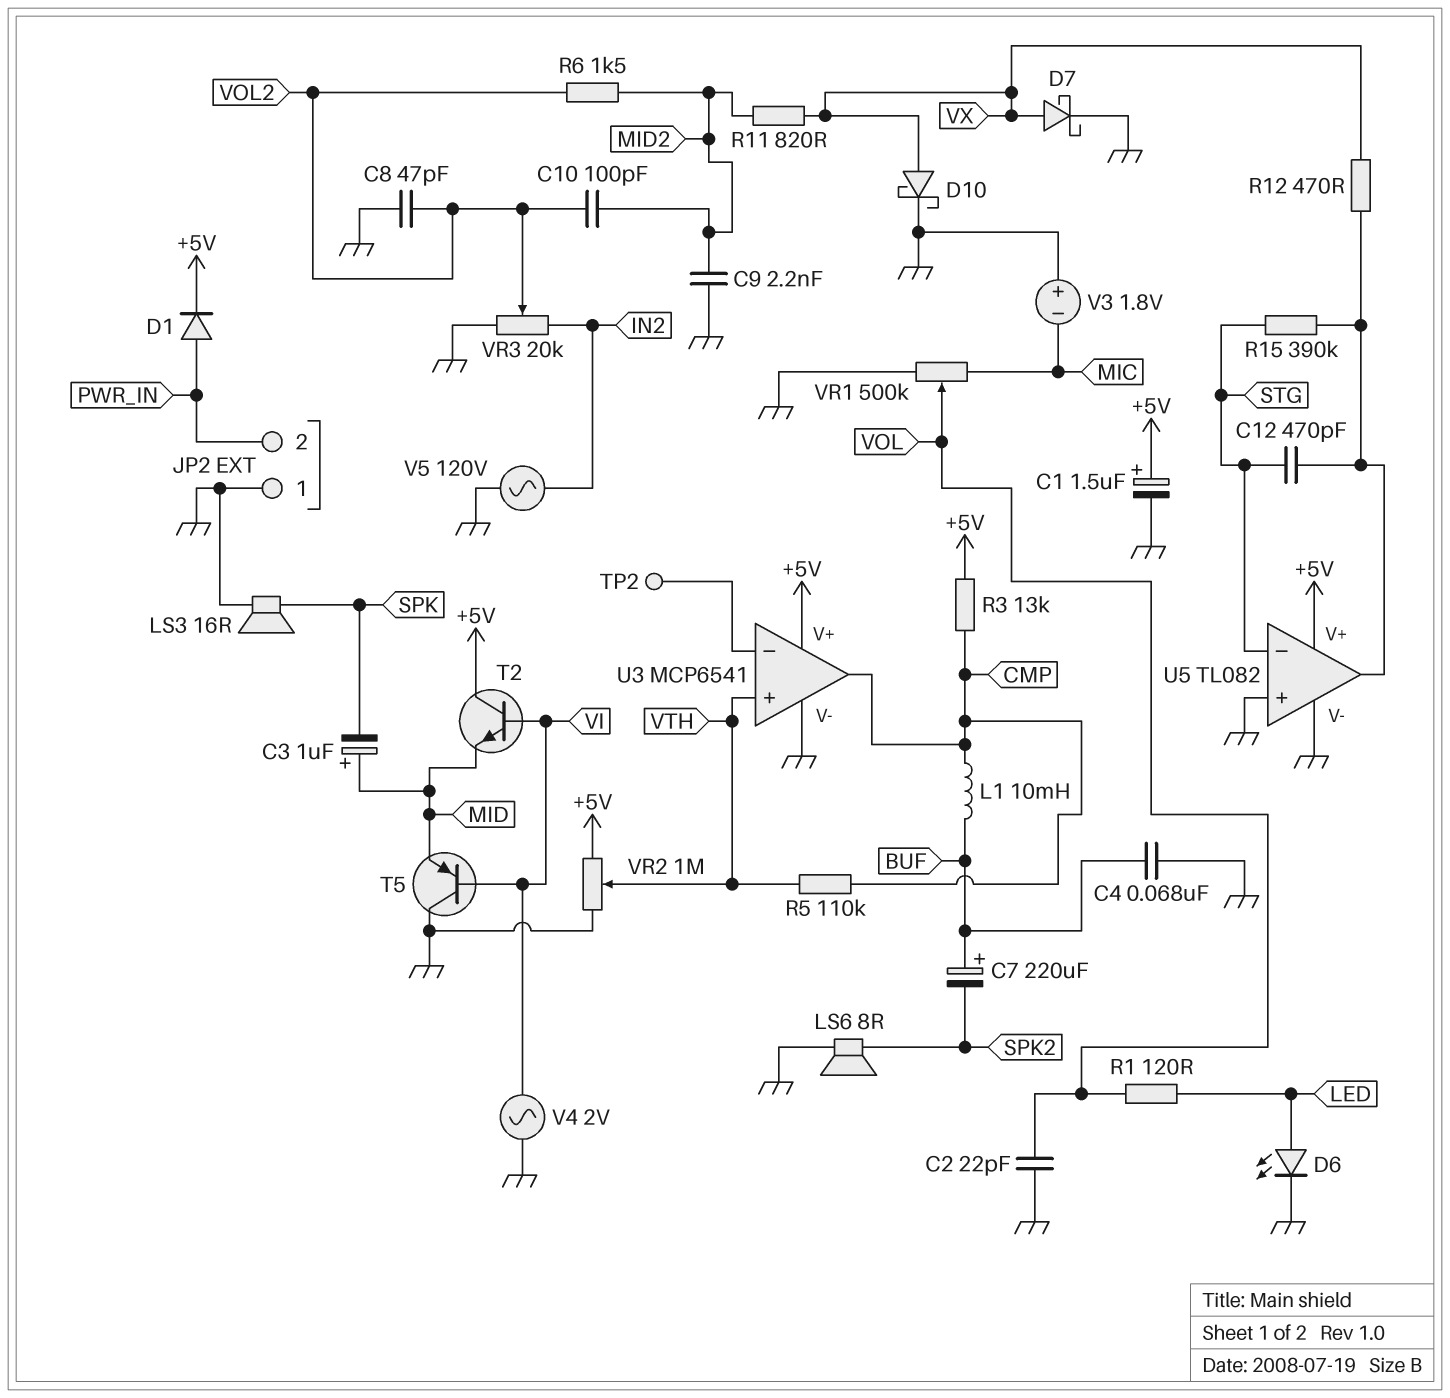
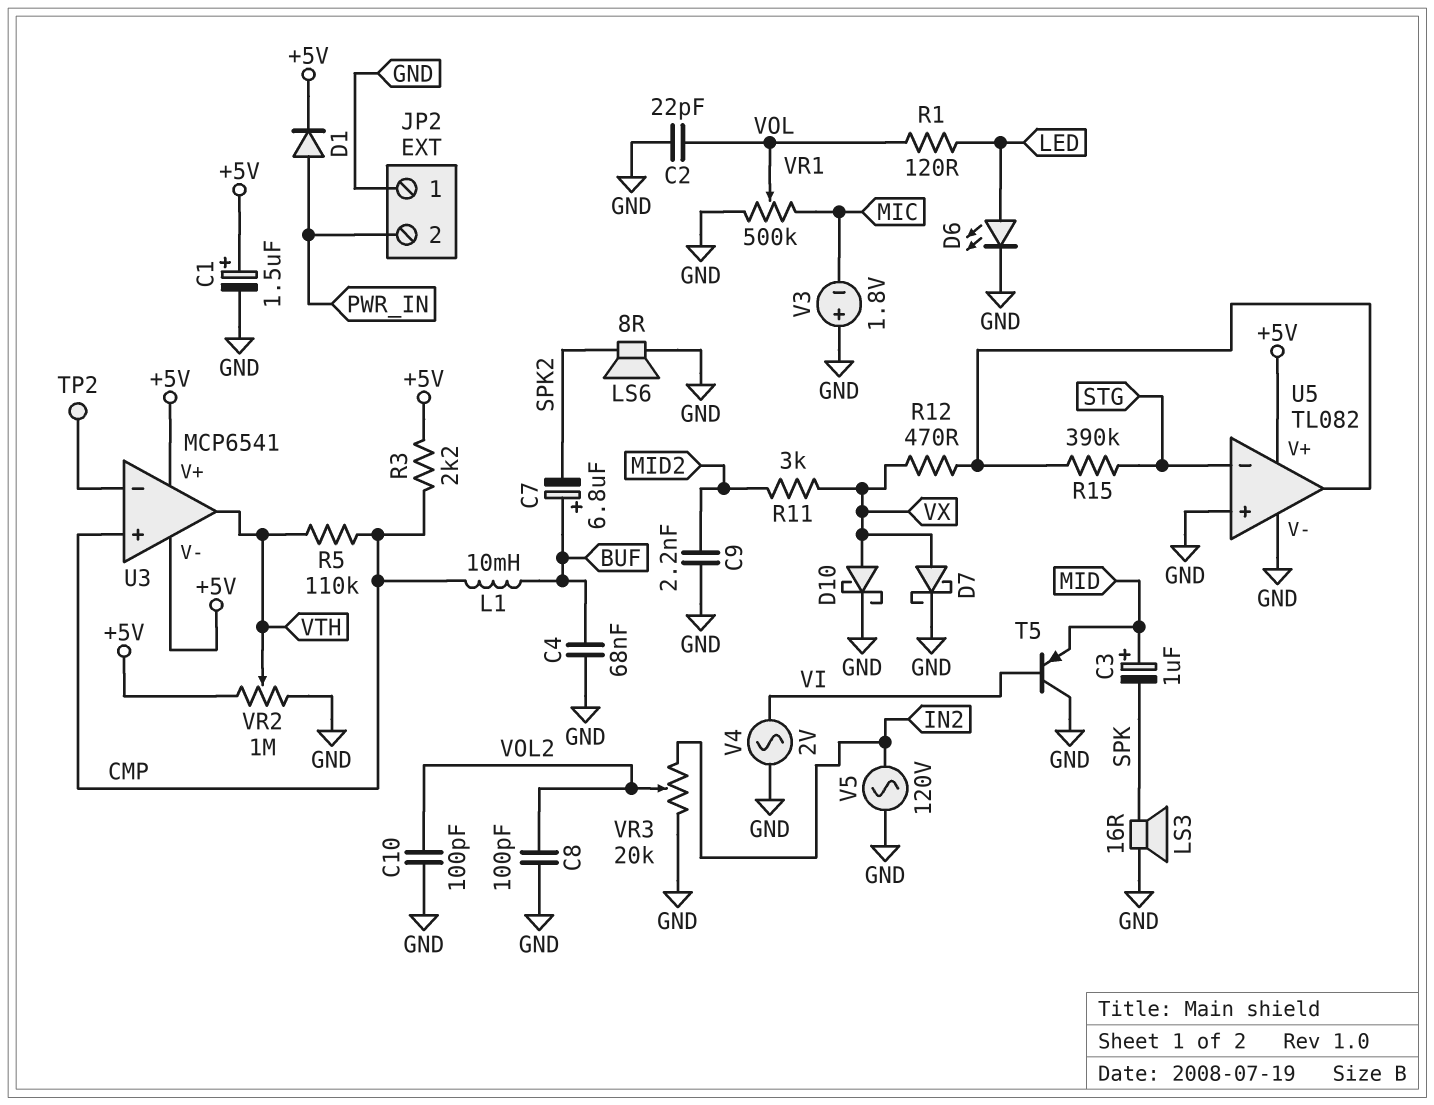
C7: 220uF (plus BUF, minus SPK2) -> 6.8uF (plus BUF, minus SPK2)
C8: 47pF (GND, VOL2) -> 100pF (GND, VOL2)
C10: 100pF (MID2, VOL2) -> 100pF (GND, VOL2)
C12: 470pF (STG, U5/out) -> none
R3: 13k (+5V, CMP) -> 2.2k (+5V, CMP)
R6: 1.5k (MID2, VOL2) -> none
R11: 820 (MID2, VX) -> 3k (MID2, VX)
T2: NPN (B VI, C +5V, E MID) -> none
U3 pin V-: GND -> +5V
U3 pin in+: VTH -> CMP
U3 pin out: CMP -> VTH

